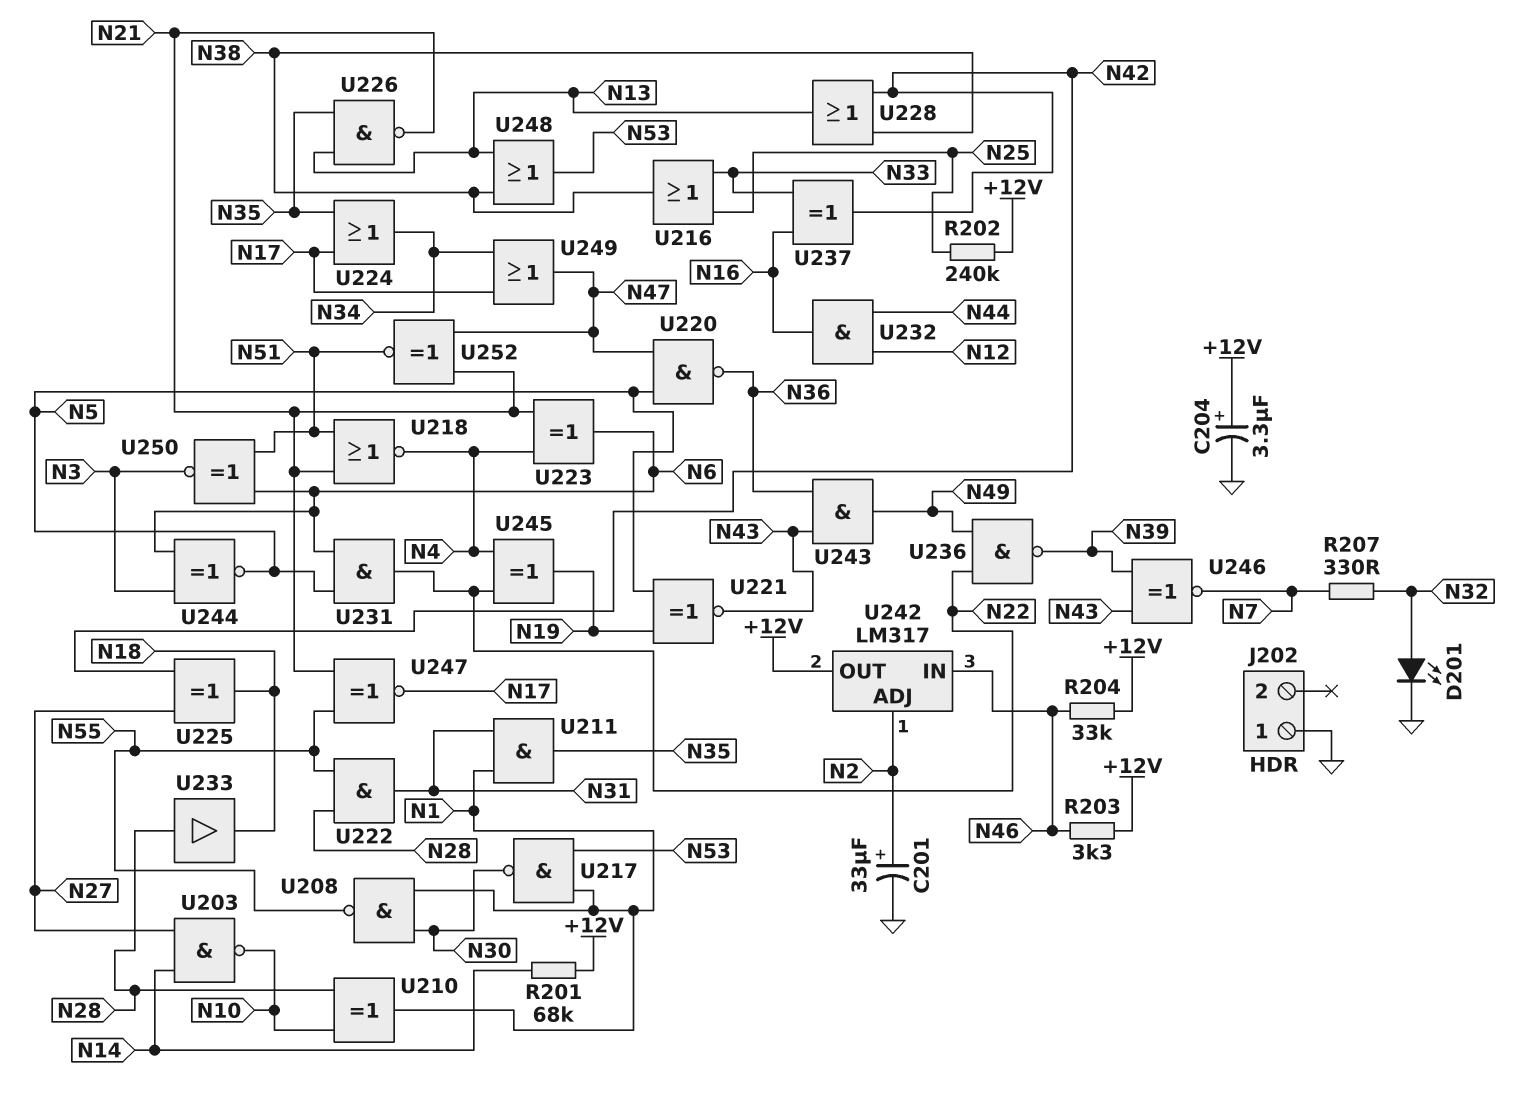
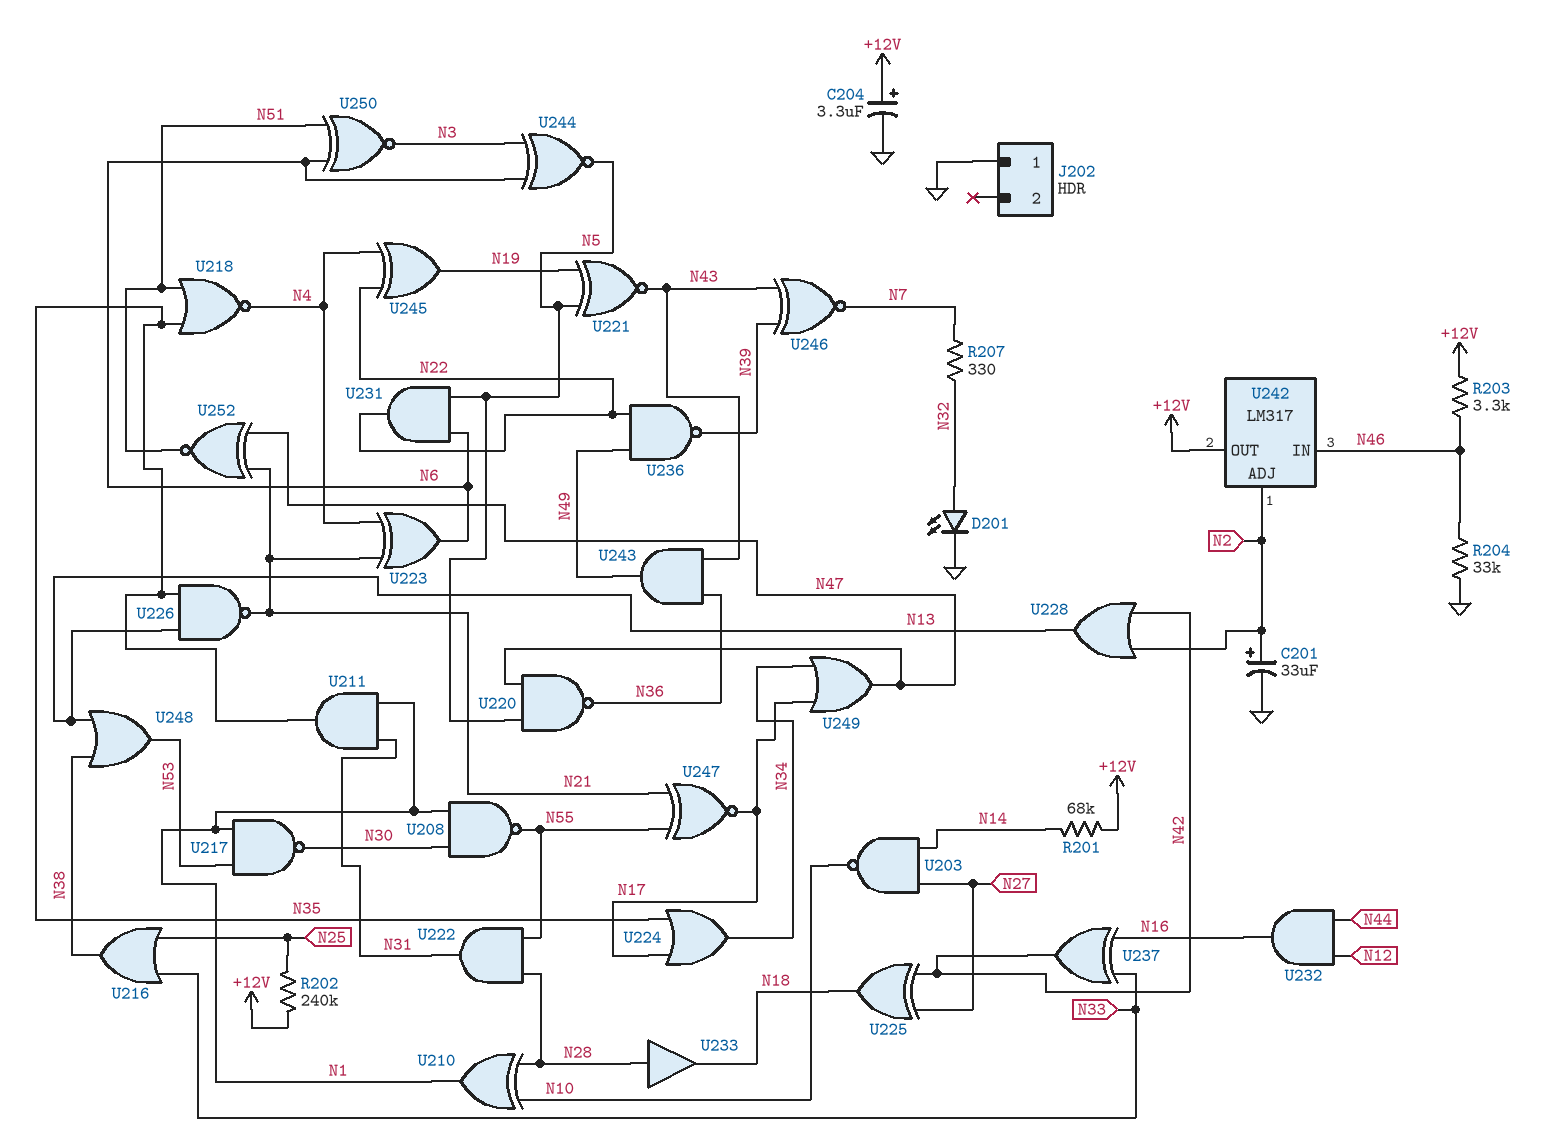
R204: 33k (+12V, N46) -> 33k (GND, N46)
U218: NOR (in N21, in N51, out N4) -> NOR (in N35, in N51, out N4)
U228: OR (in N38, in N42, out N13) -> OR (in N2, in N42, out N13)

